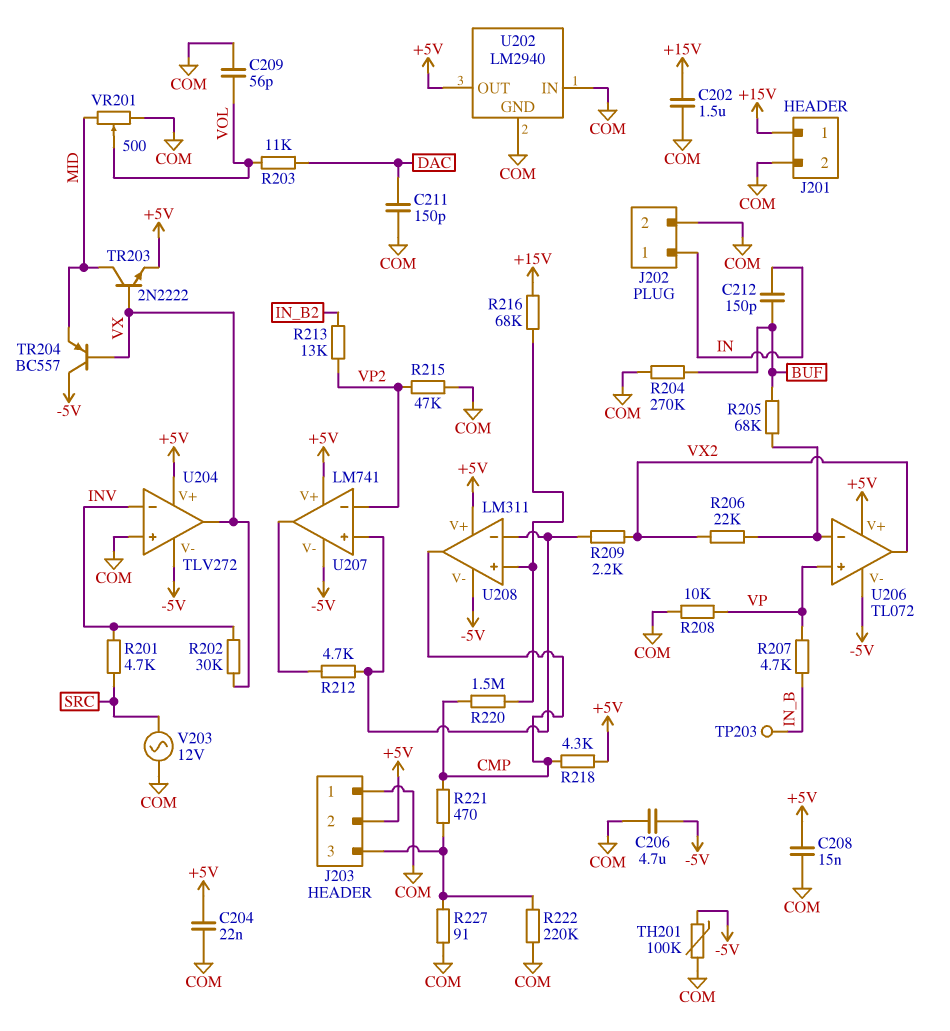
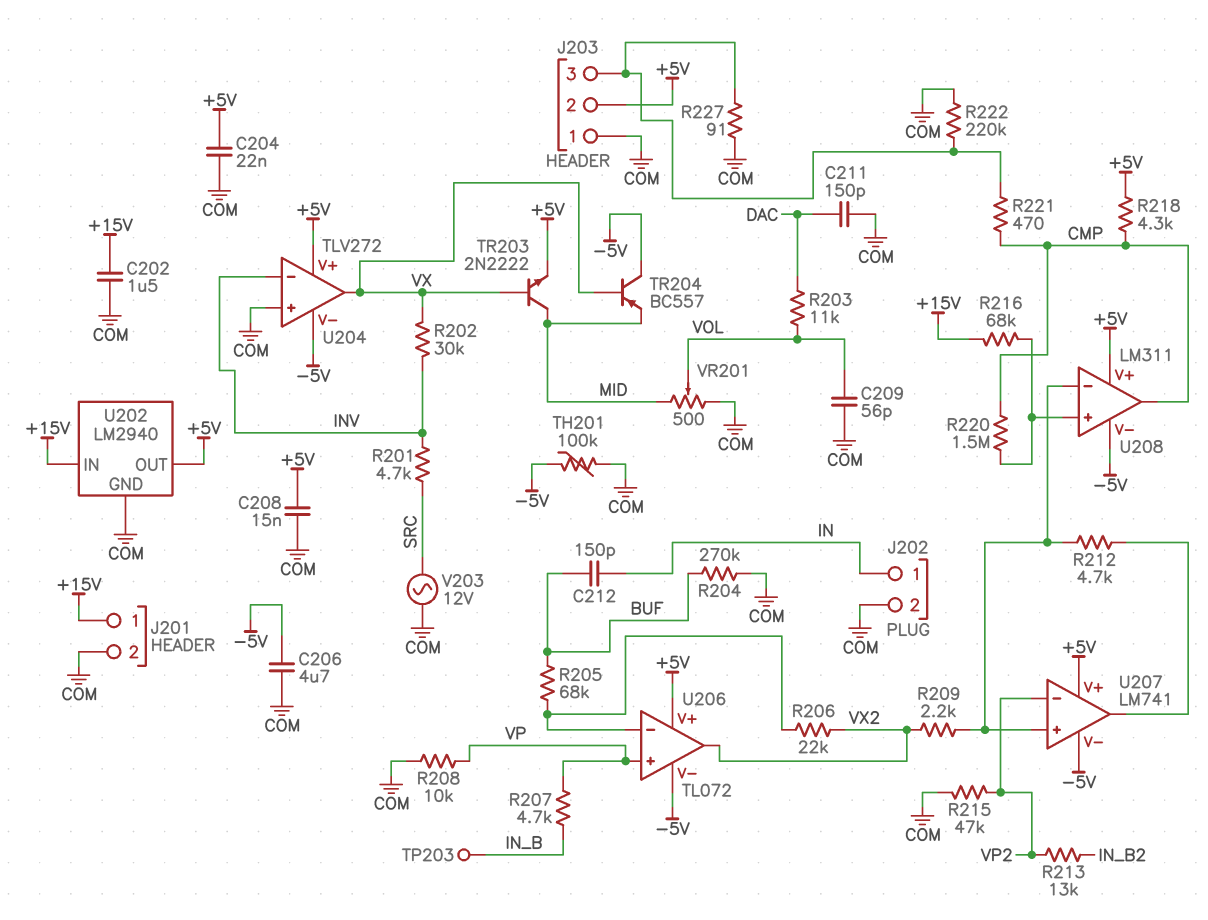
U202 pin IN: COM -> +15V

